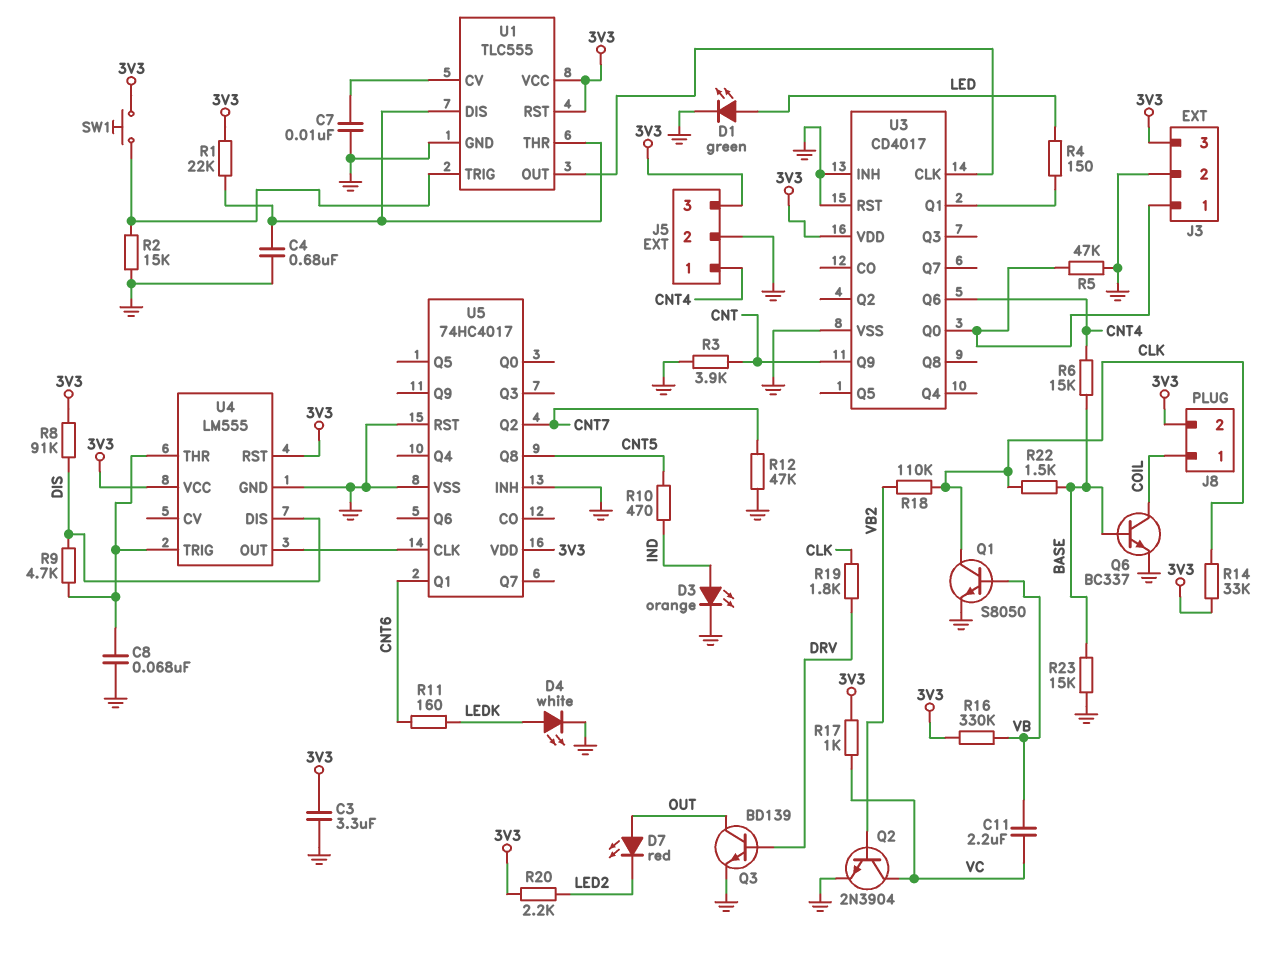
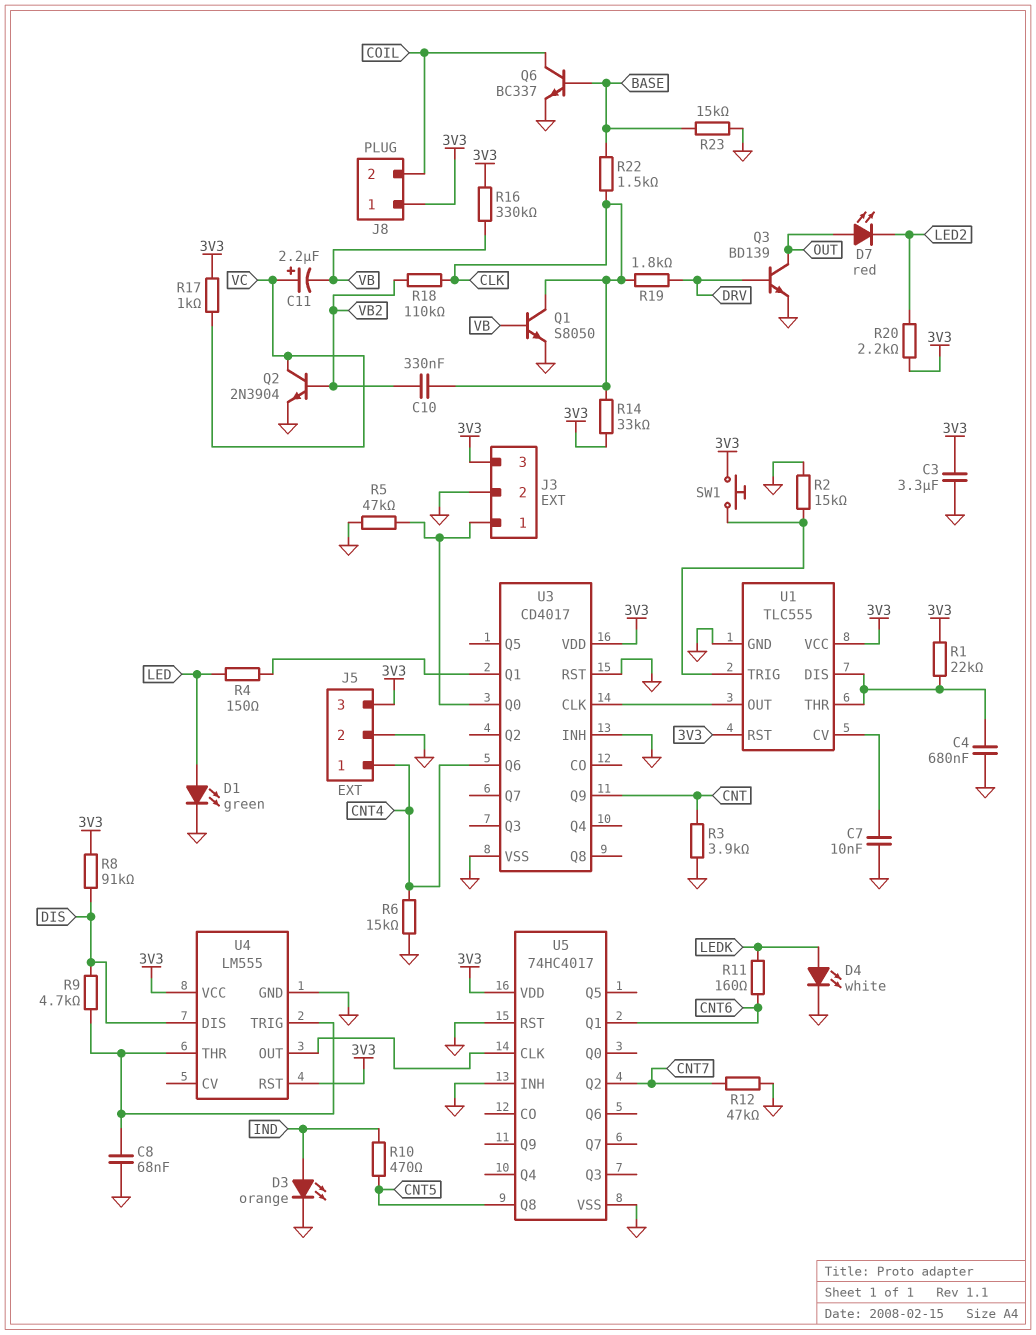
C10: none -> 330nF (CLK, VB2)
C11: 2.2uF (VB, VC) -> 2.2uF (plus VC, minus VB)
J8 pin 1: COIL -> 3V3
J8 pin 2: 3V3 -> COIL
R6: 15k (BASE, CNT4) -> 15k (CNT4, GND)

